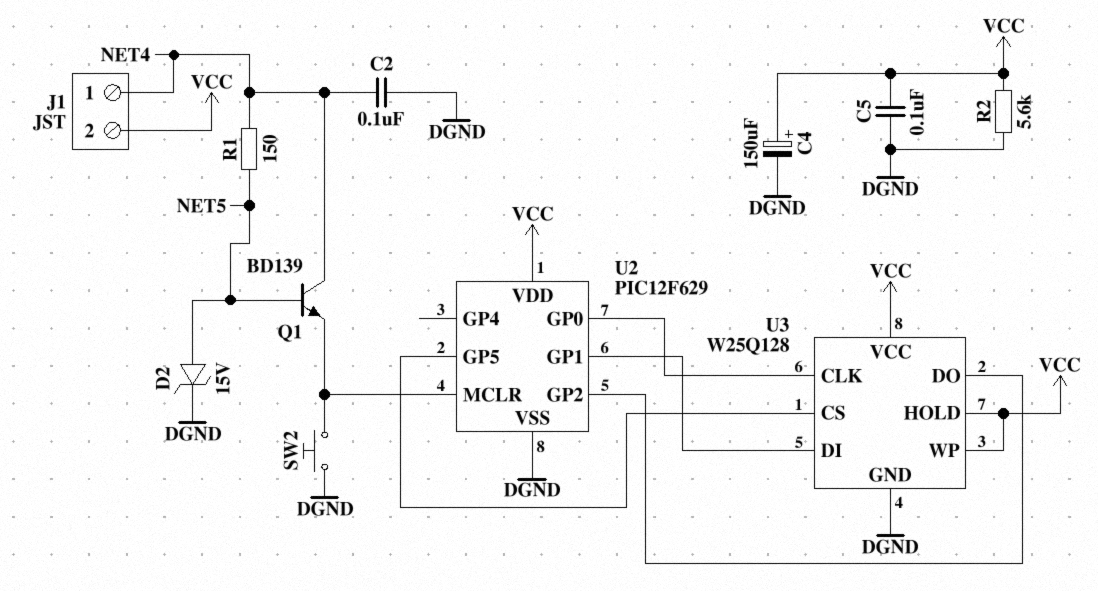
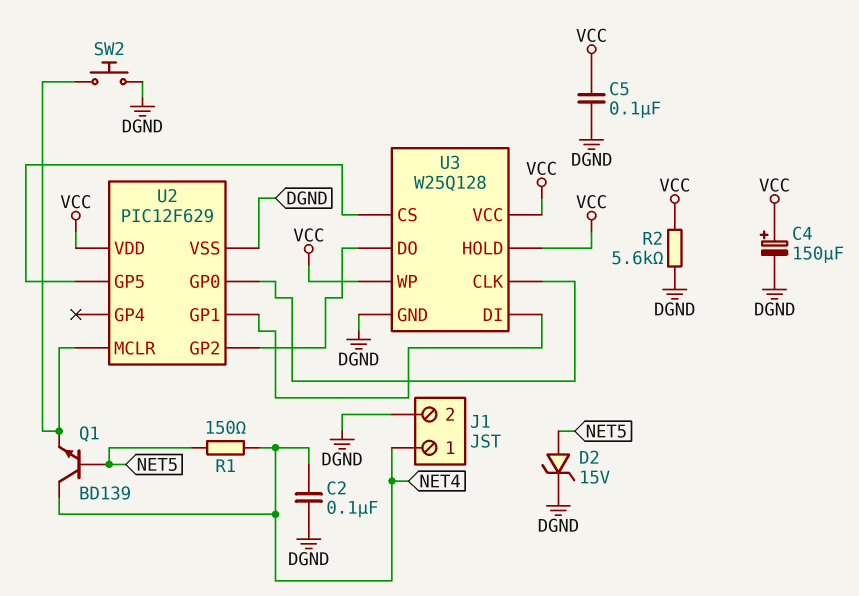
J1 pin 2: VCC -> DGND

